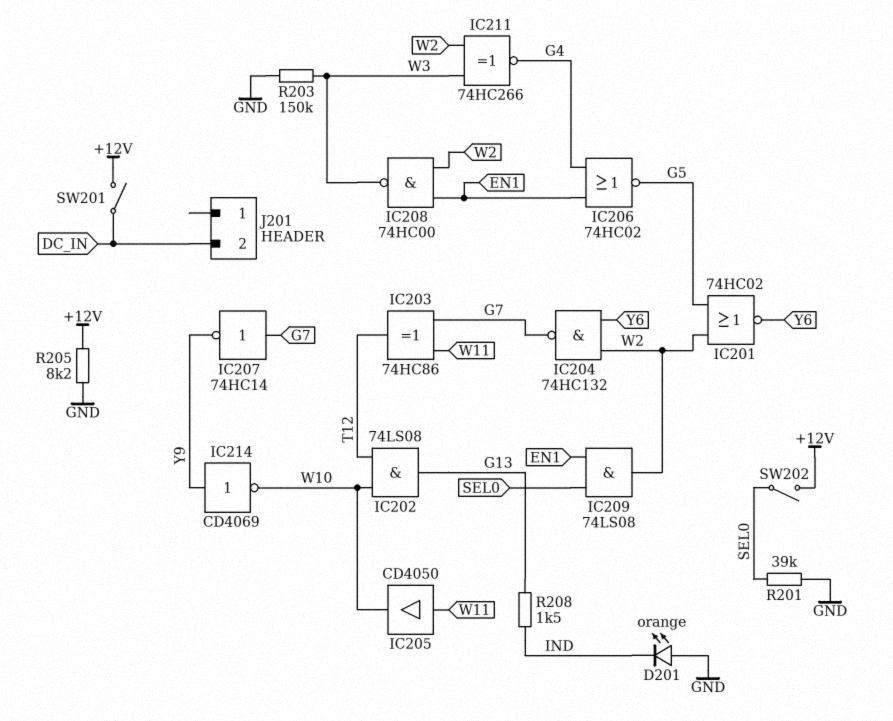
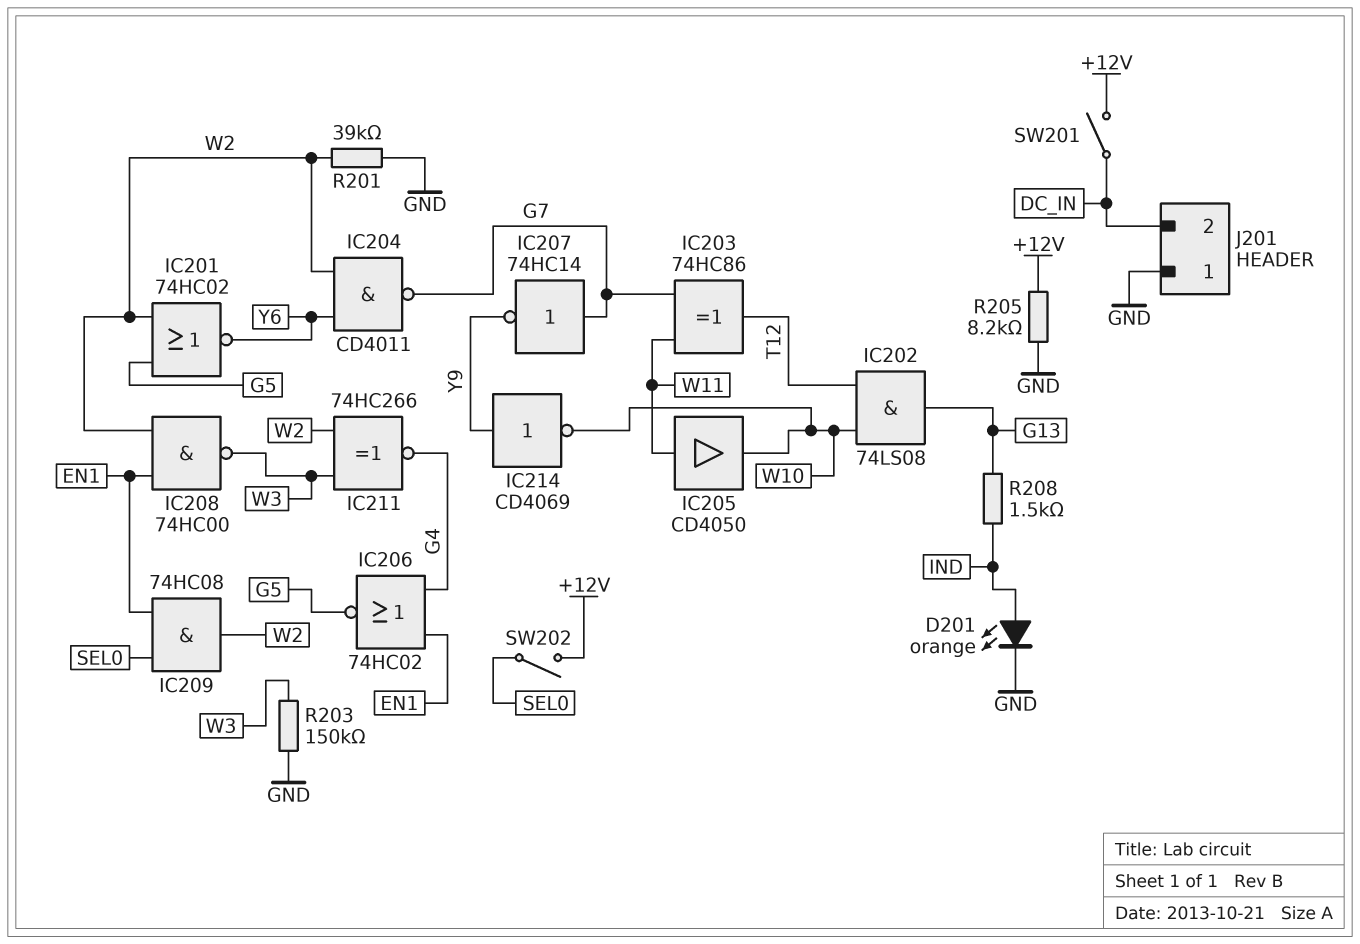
D201: LED orange (A GND, K IND) -> LED orange (A IND, K GND)
IC204: NAND 74HC132 (in W2, in Y6, out G7) -> NAND CD4011 (in W2, in Y6, out G7)
IC209: AND 74LS08 (in EN1, in SEL0, out W2) -> AND 74HC08 (in EN1, in SEL0, out W2)
J201 pin 1: none -> GND
R201: 39k (GND, SEL0) -> 39k (GND, W2)

